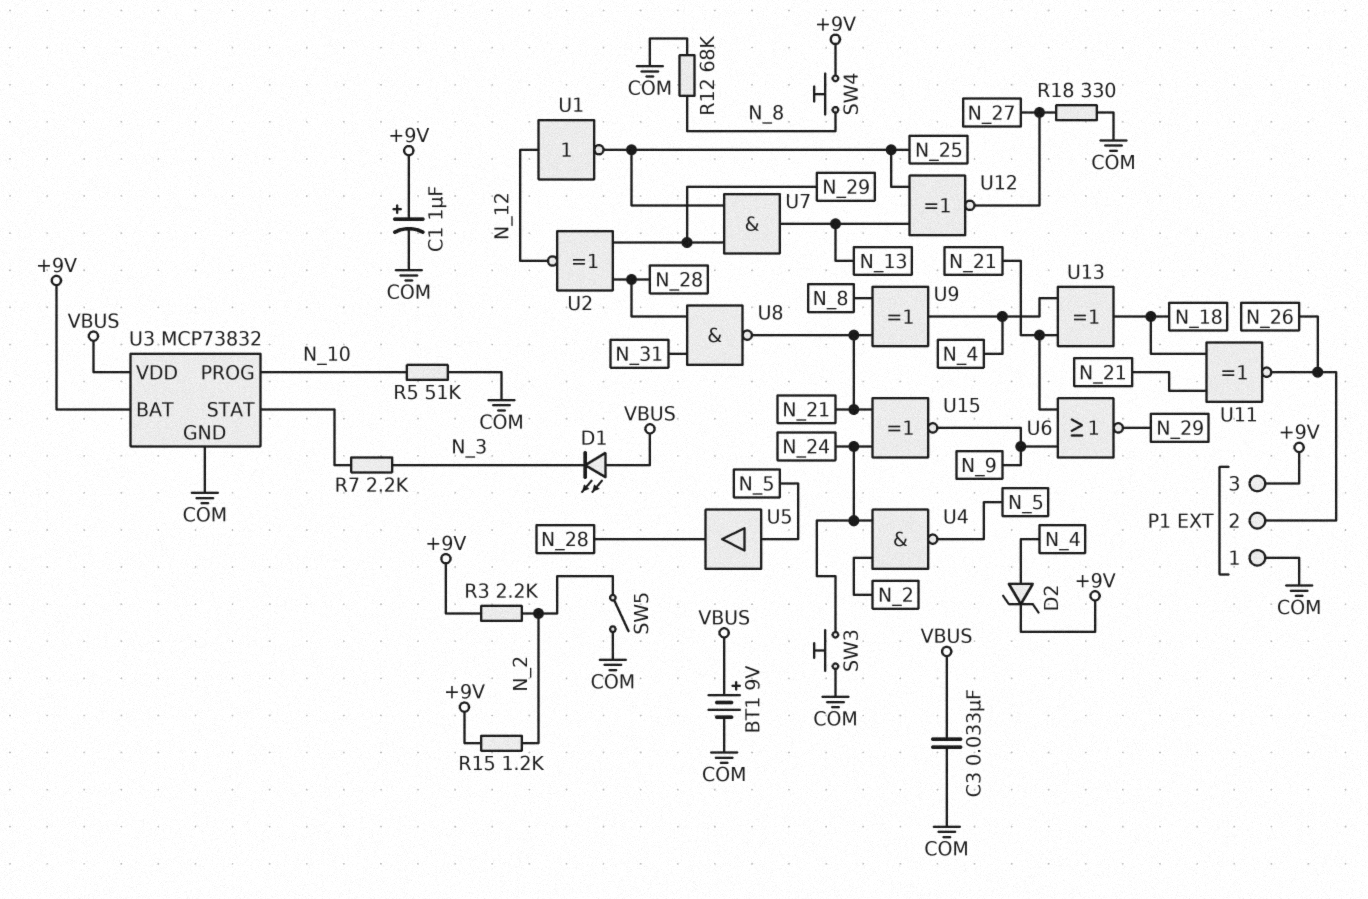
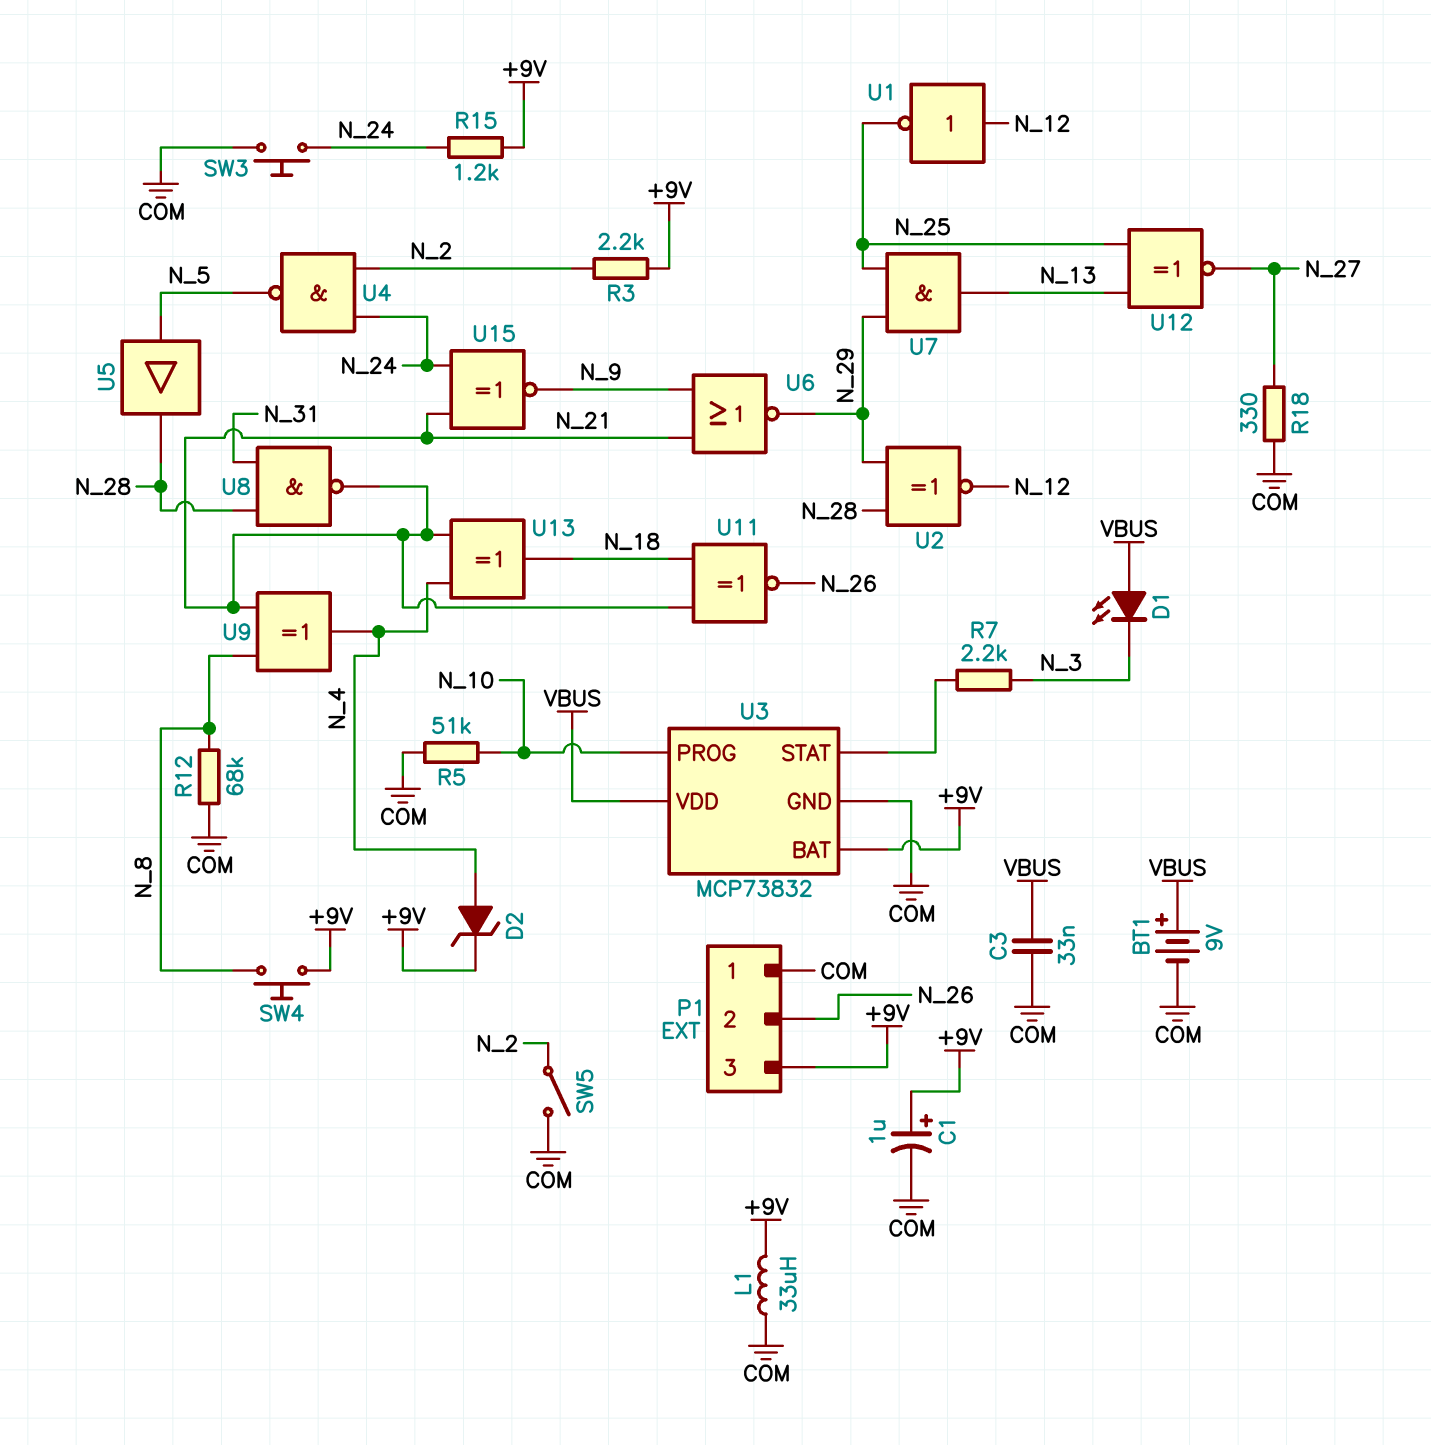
L1: none -> 33uH (+9V, COM)
R15: 1.2k (+9V, N_2) -> 1.2k (+9V, N_24)

